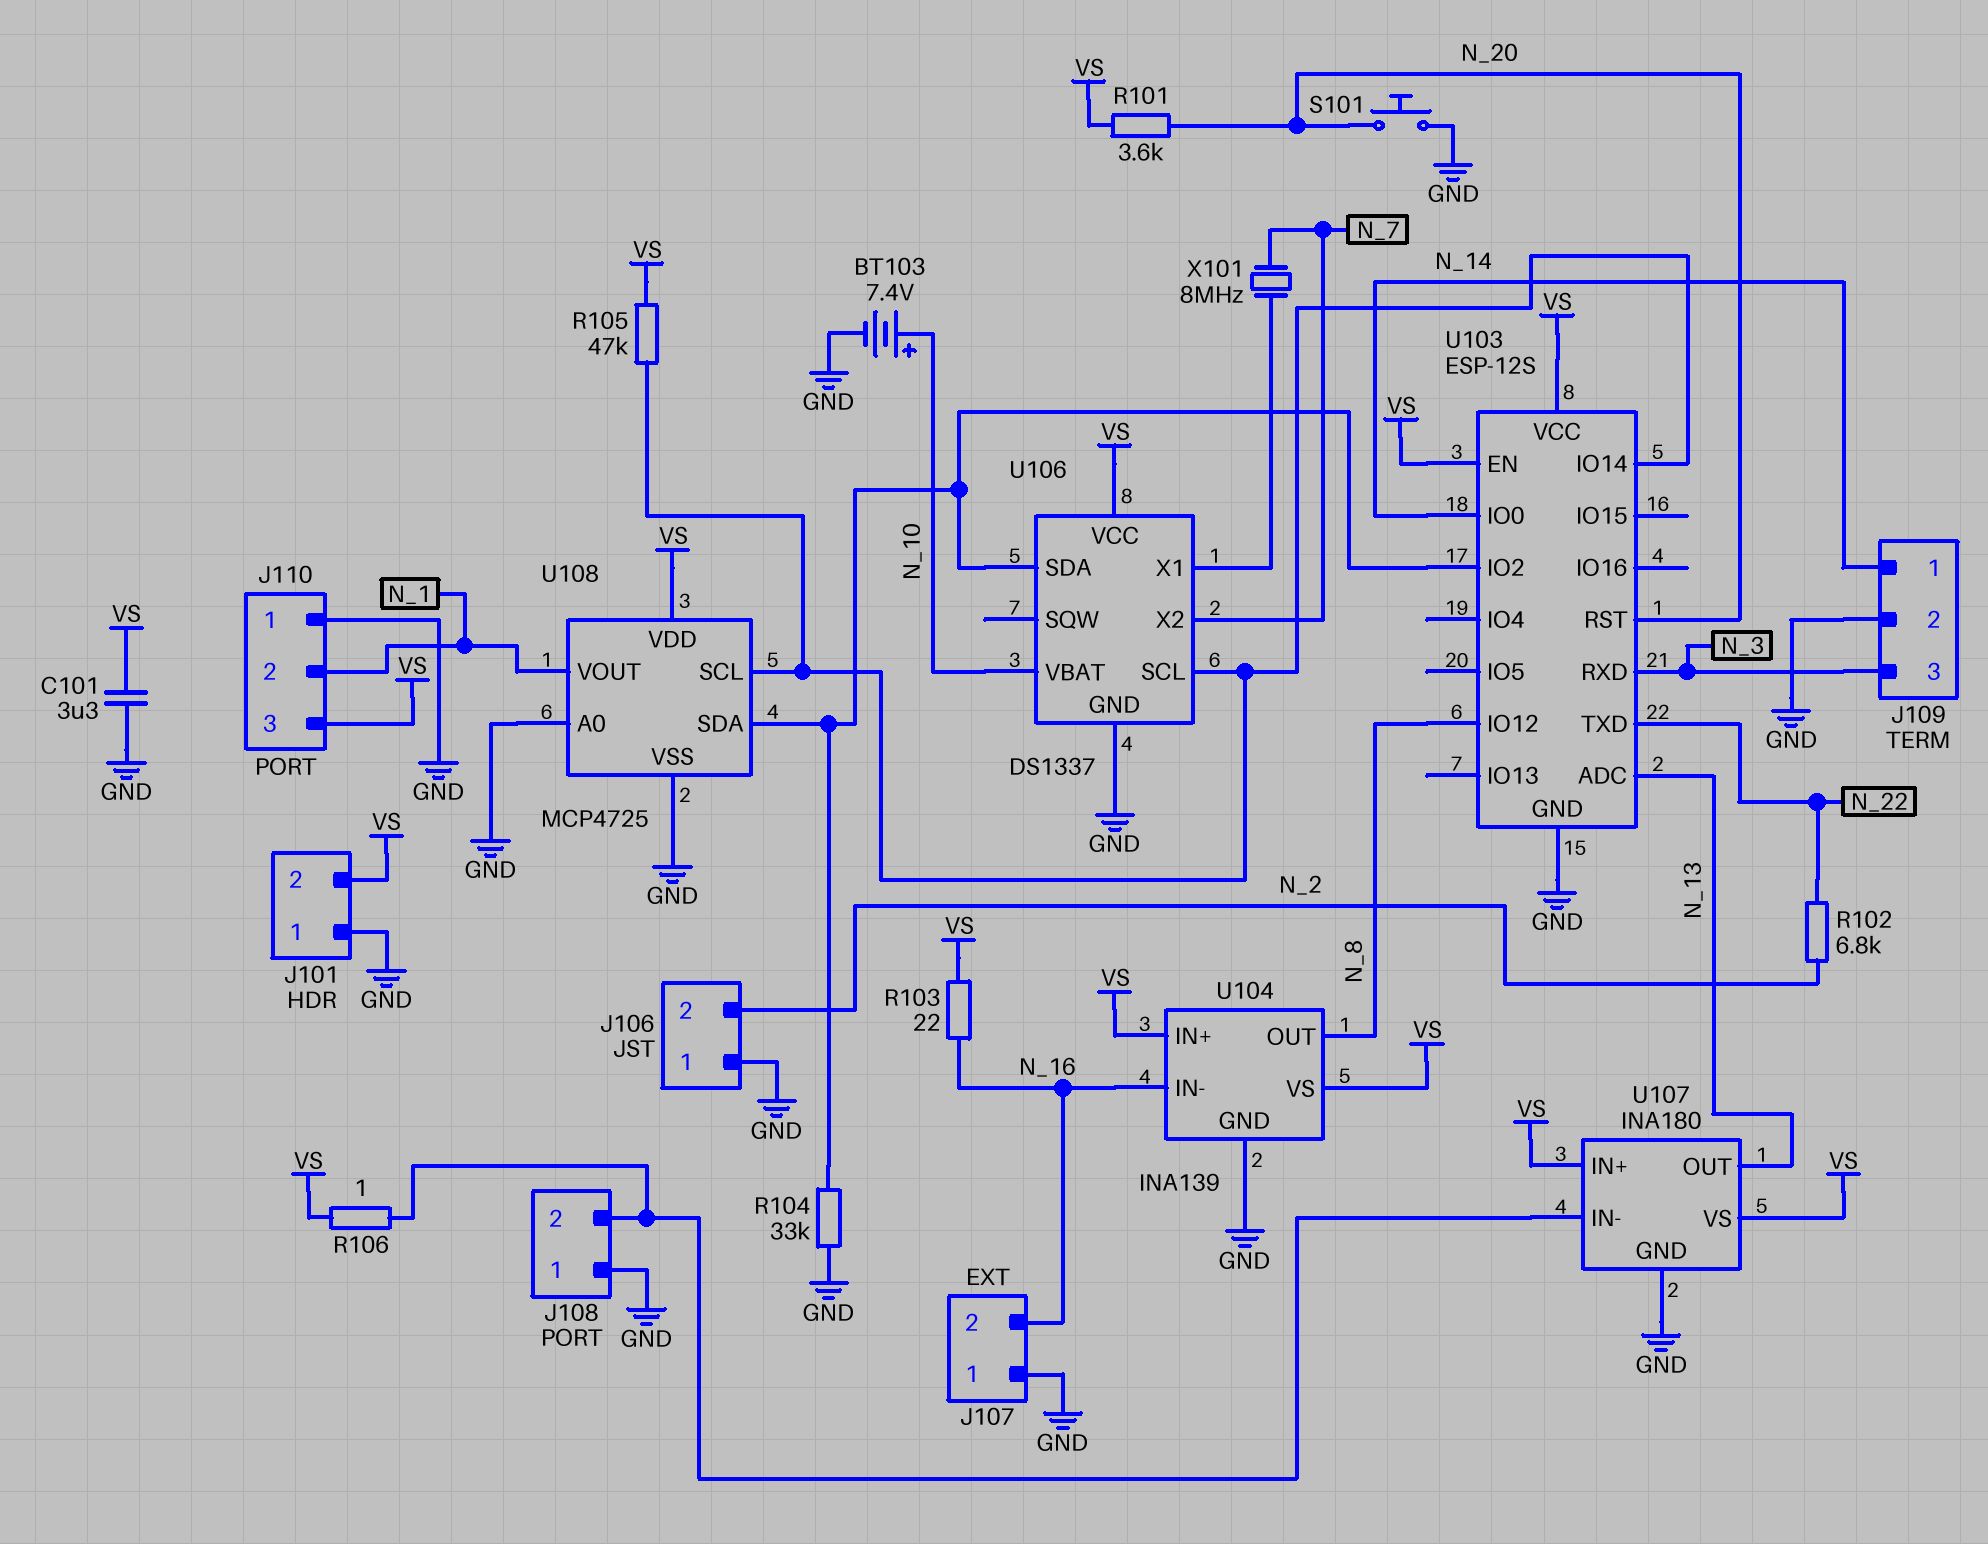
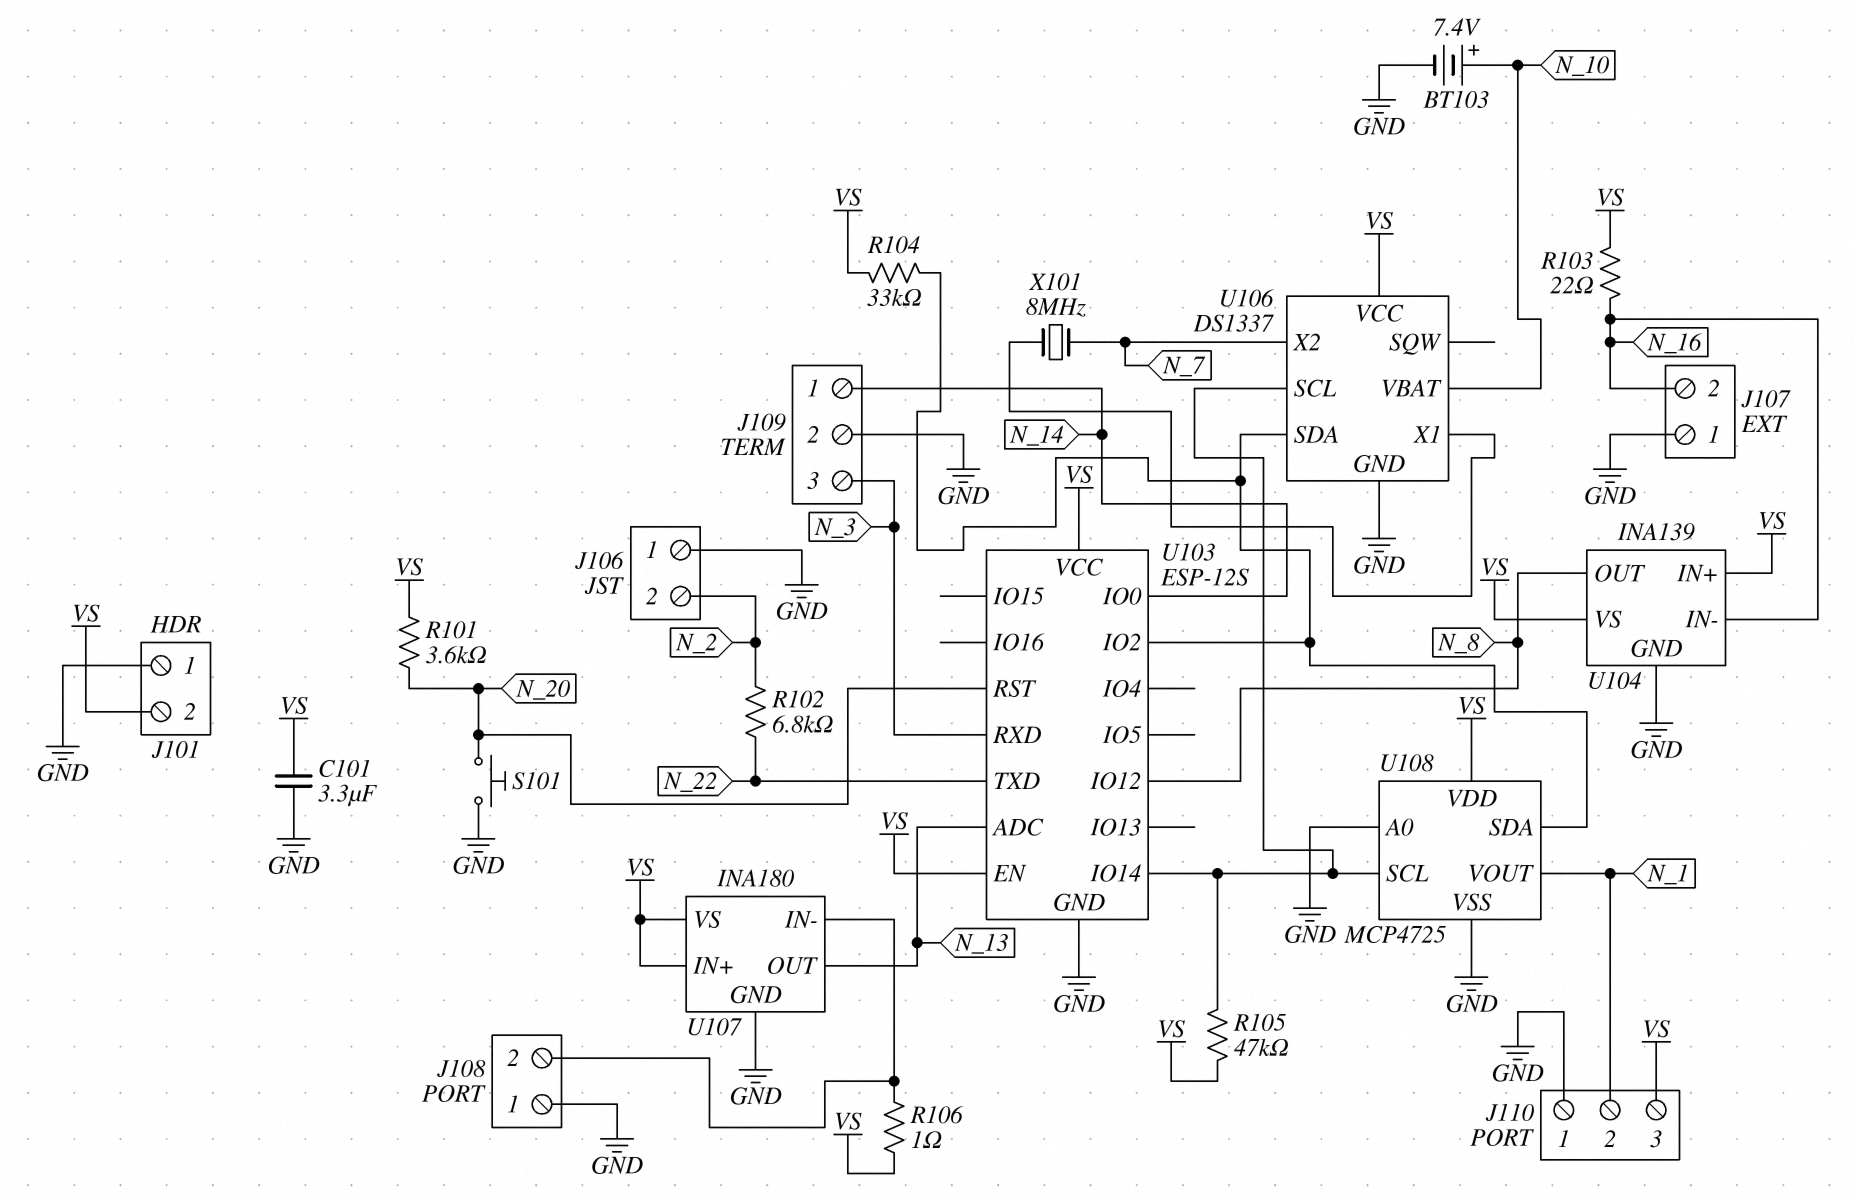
R104: 33k (GND, U103/IO2) -> 33k (U103/IO2, VS)

